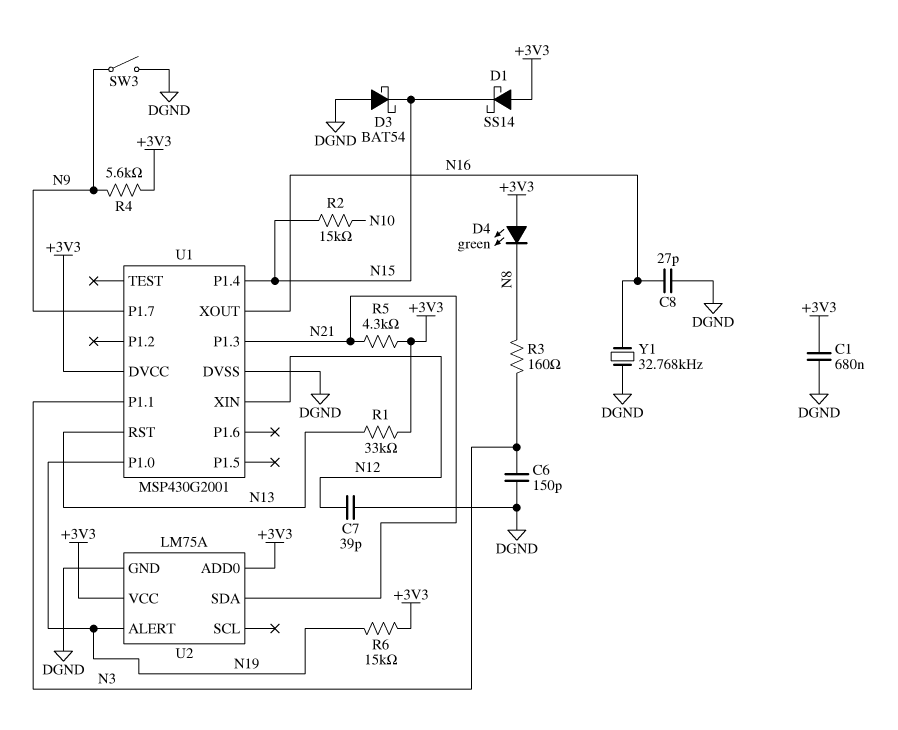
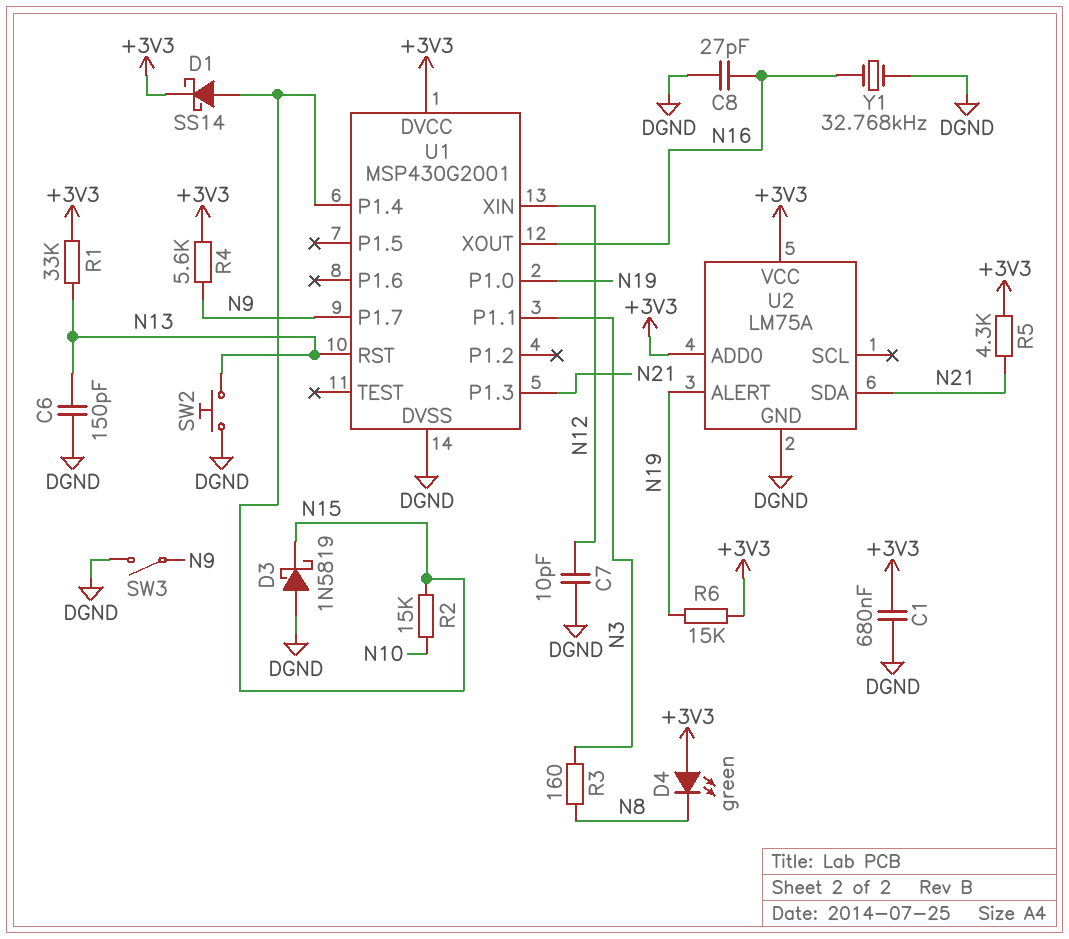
C6: 150pF (DGND, N3) -> 150pF (DGND, N13)
C7: 39pF (DGND, N12) -> 10pF (DGND, N12)
D1: schottky SS14 (A +3V3, K N15) -> schottky SS14 (A N15, K +3V3)
D3: schottky BAT54 (A DGND, K N15) -> schottky 1N5819 (A DGND, K N15)
SW2: none -> button (DGND, N13)

